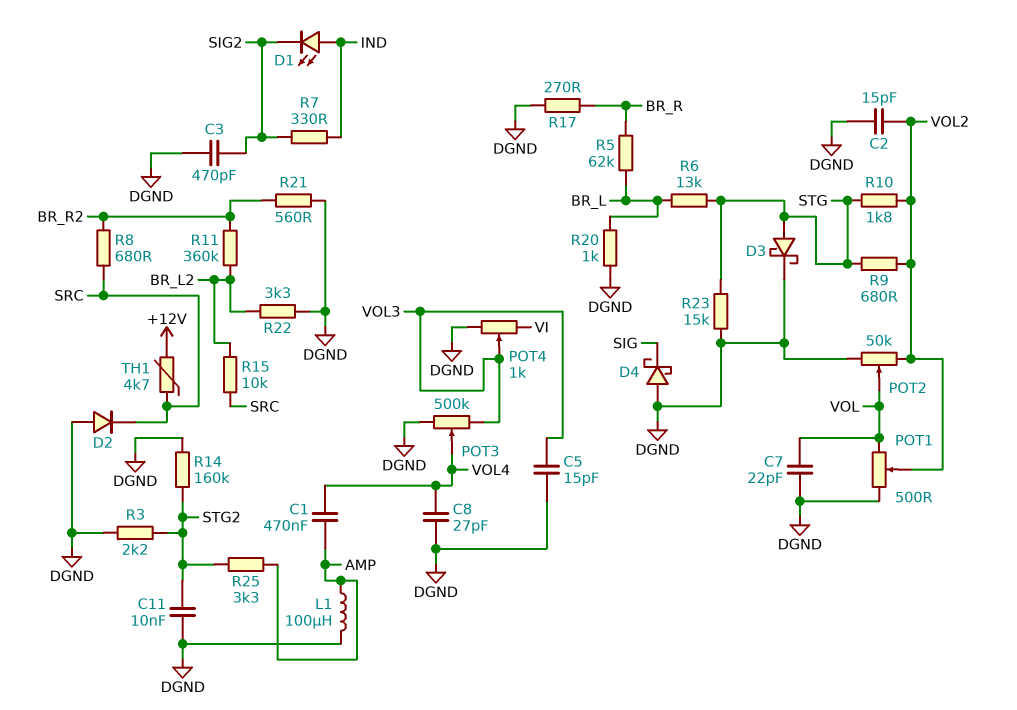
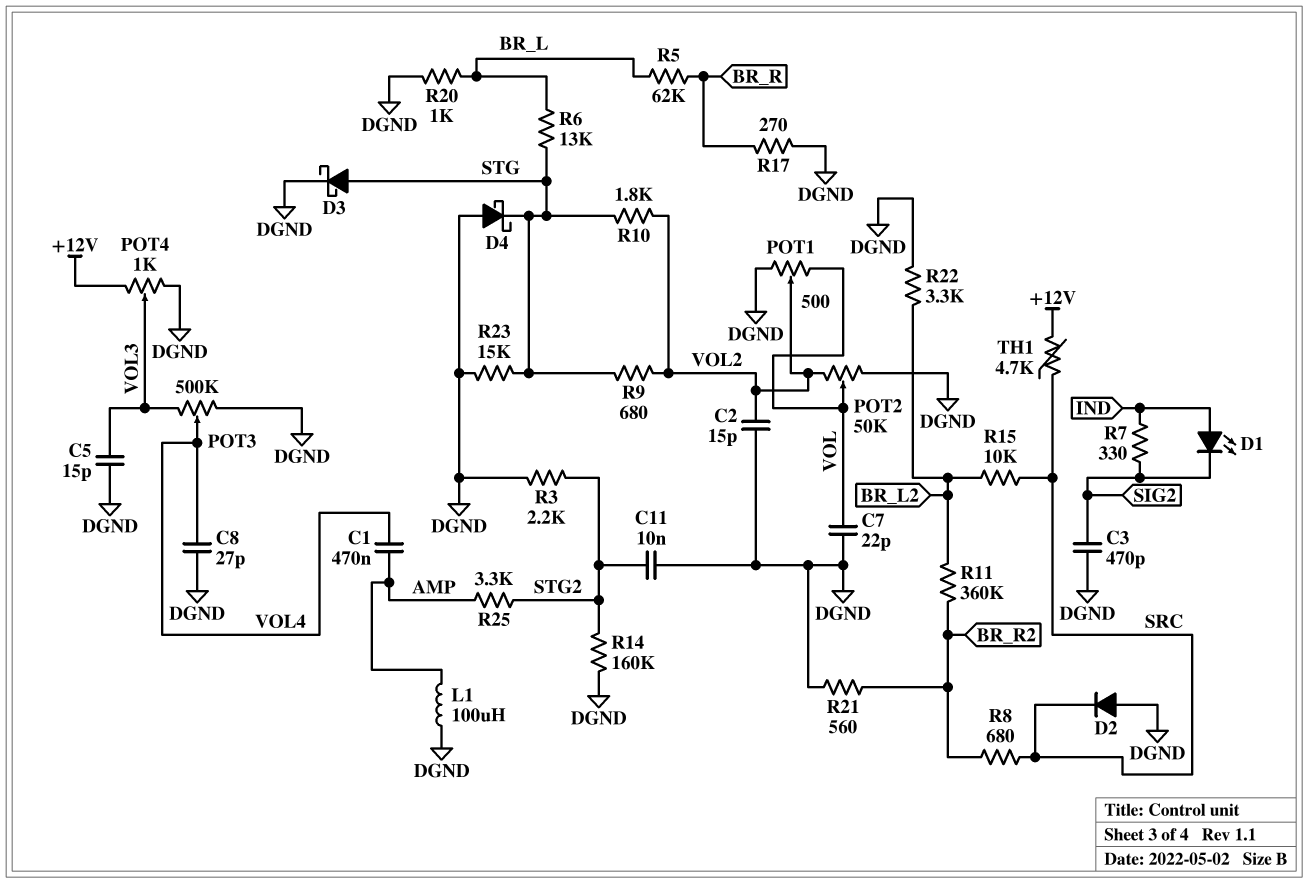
D4: schottky (A DGND, K SIG) -> schottky (A DGND, K STG)
POT4: 1k (DGND, VI, wiper VOL3) -> 1k (+12V, DGND, wiper VOL3)

